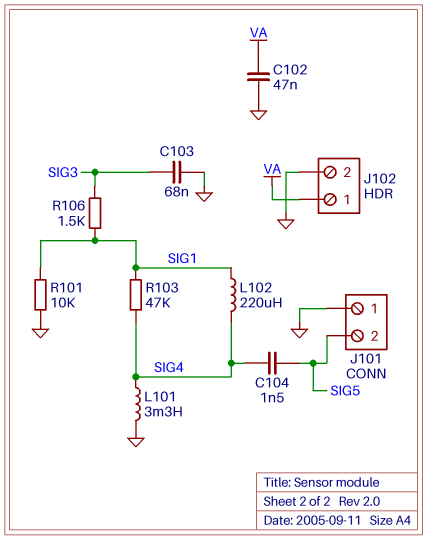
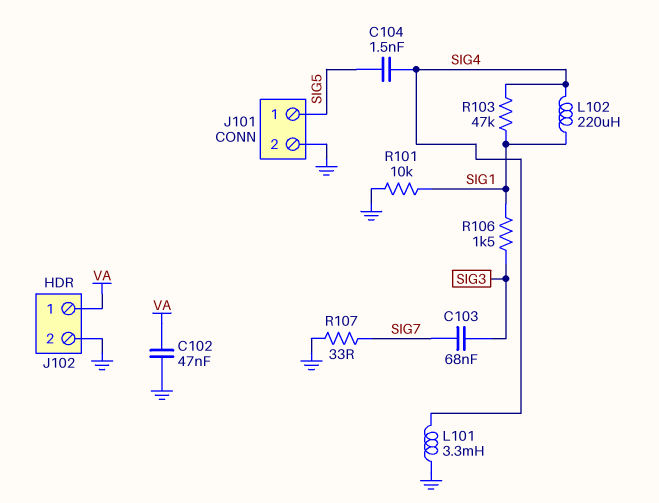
C103: 68nF (GND, SIG3) -> 68nF (SIG3, SIG7)
J101 pin 1: GND -> SIG5
J101 pin 2: SIG5 -> GND
R107: none -> 33 (GND, SIG7)

